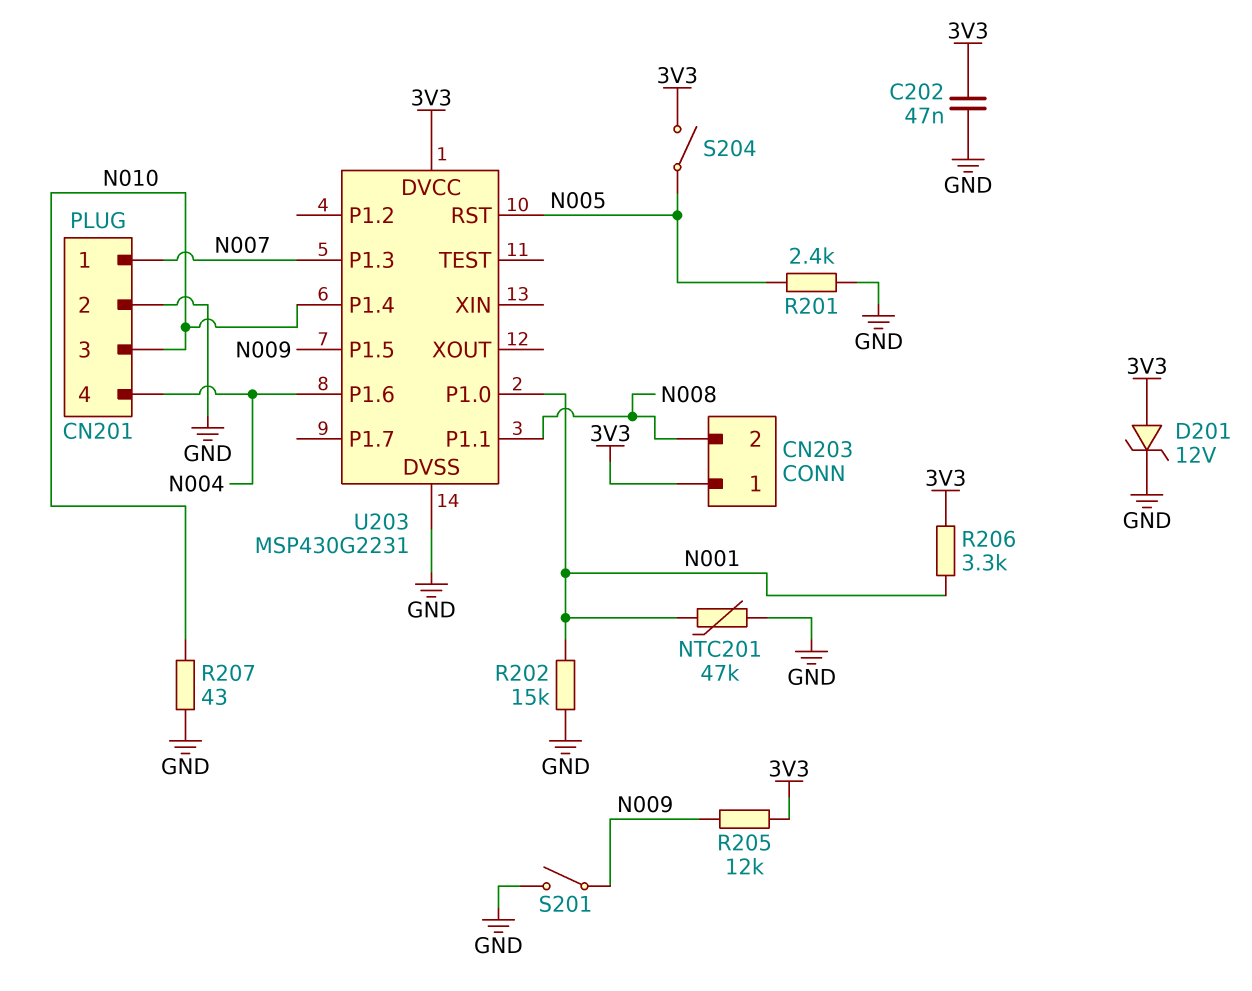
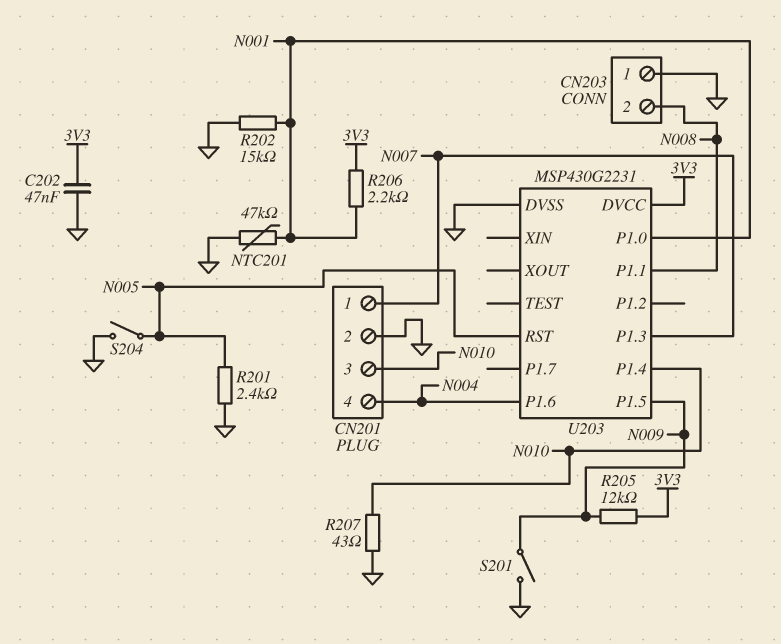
CN203 pin 1: 3V3 -> GND
D201: zener 12V (A 3V3, K GND) -> none
R206: 3.3k (3V3, N001) -> 2.2k (3V3, N001)
S204: switch (3V3, N005) -> switch (GND, N005)

